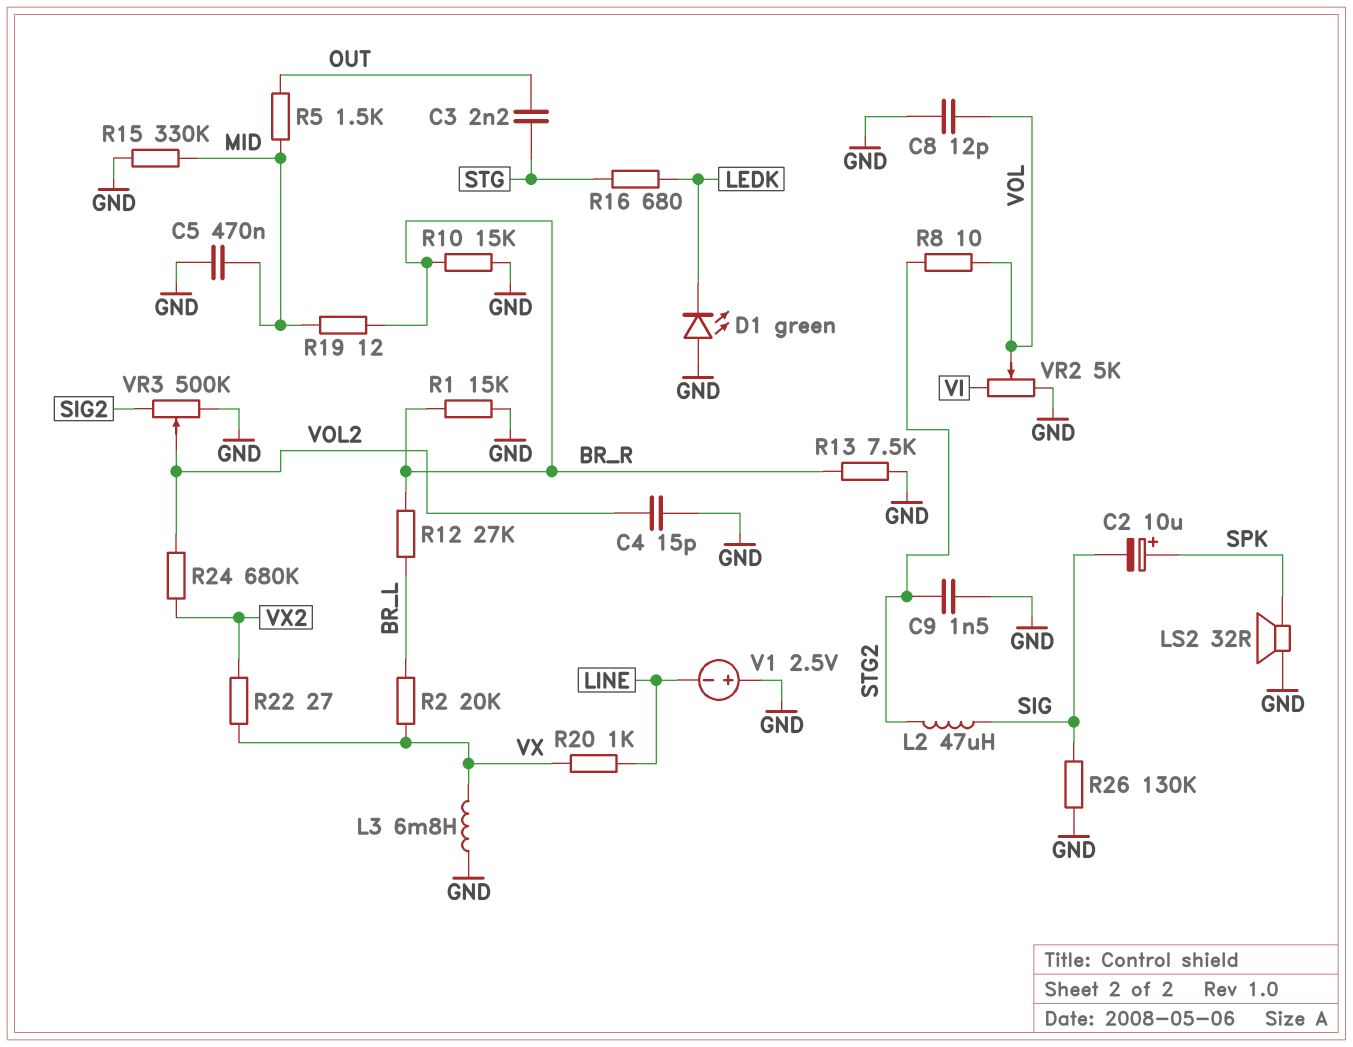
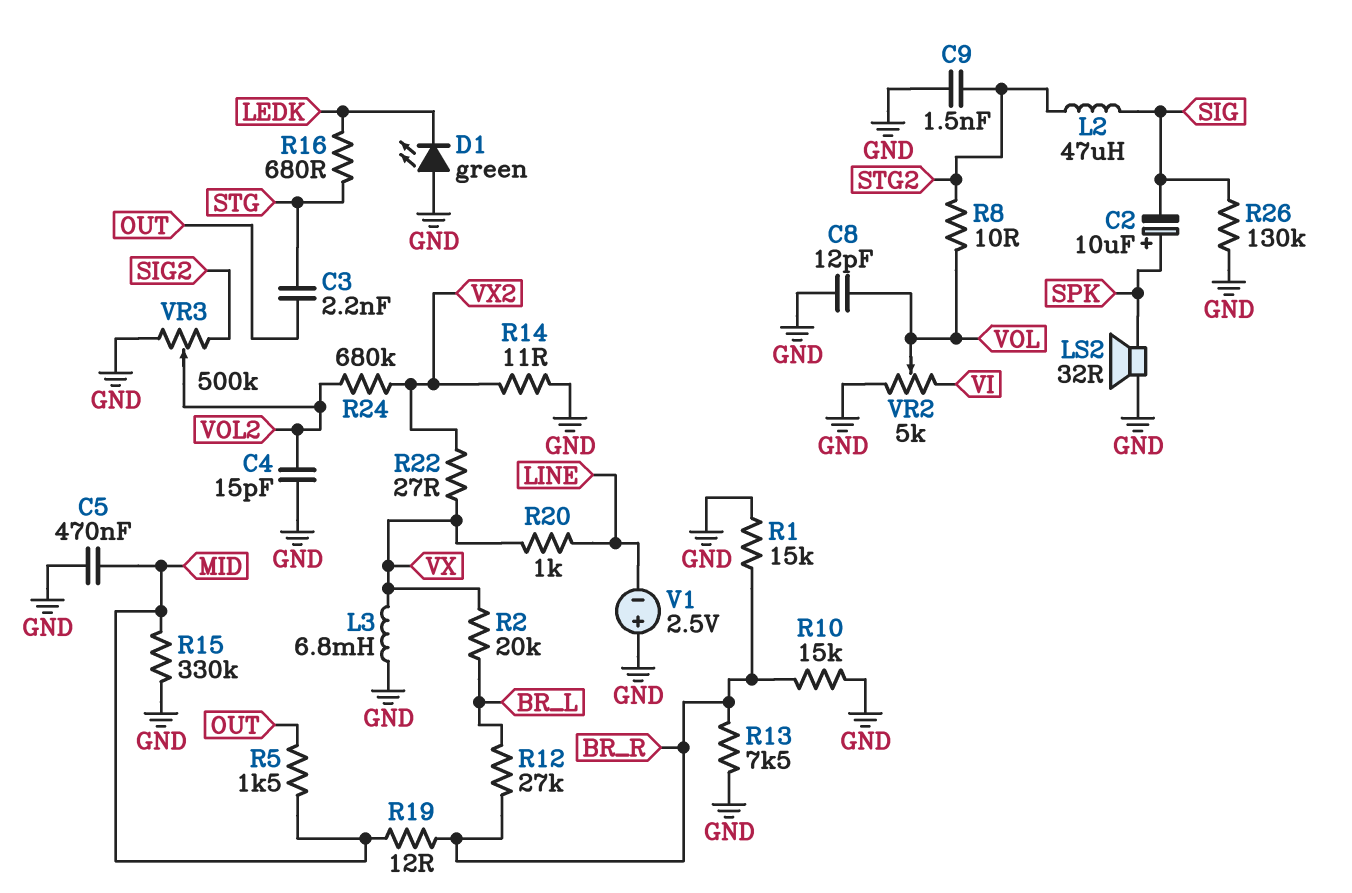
R14: none -> 11 (GND, VX2)

